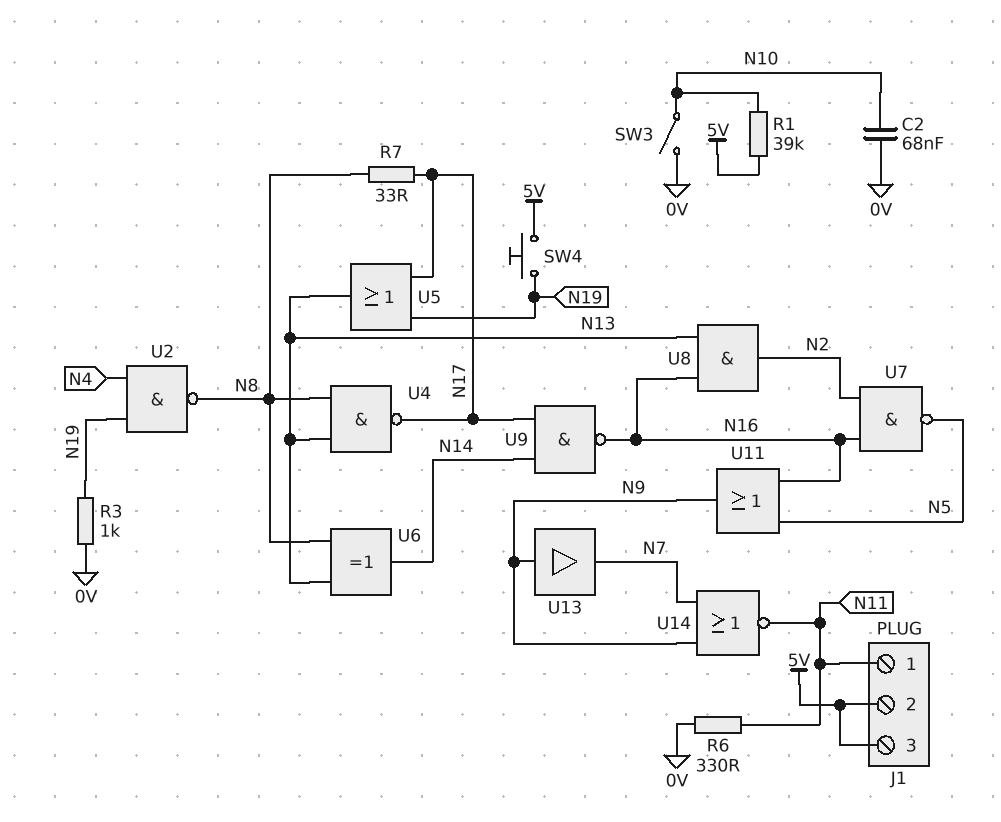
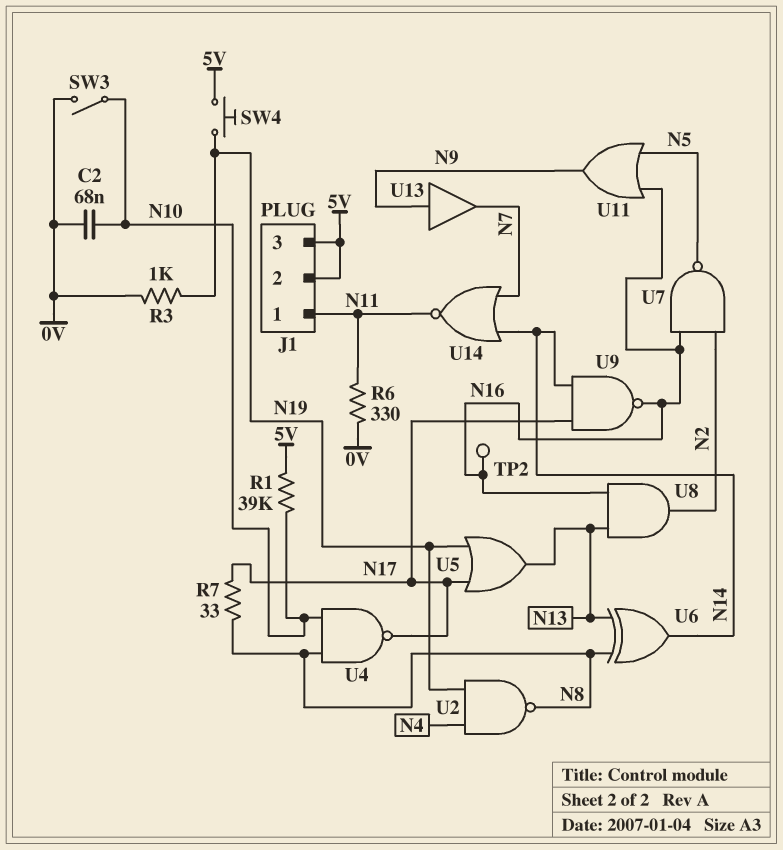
TP2: none -> test point (N16)
U4: NAND (in N8, in N13, out N17) -> NAND (in N8, in N10, out N17)
U14: NOR (in N7, in N9, out N11) -> NOR (in N7, in N14, out N11)

